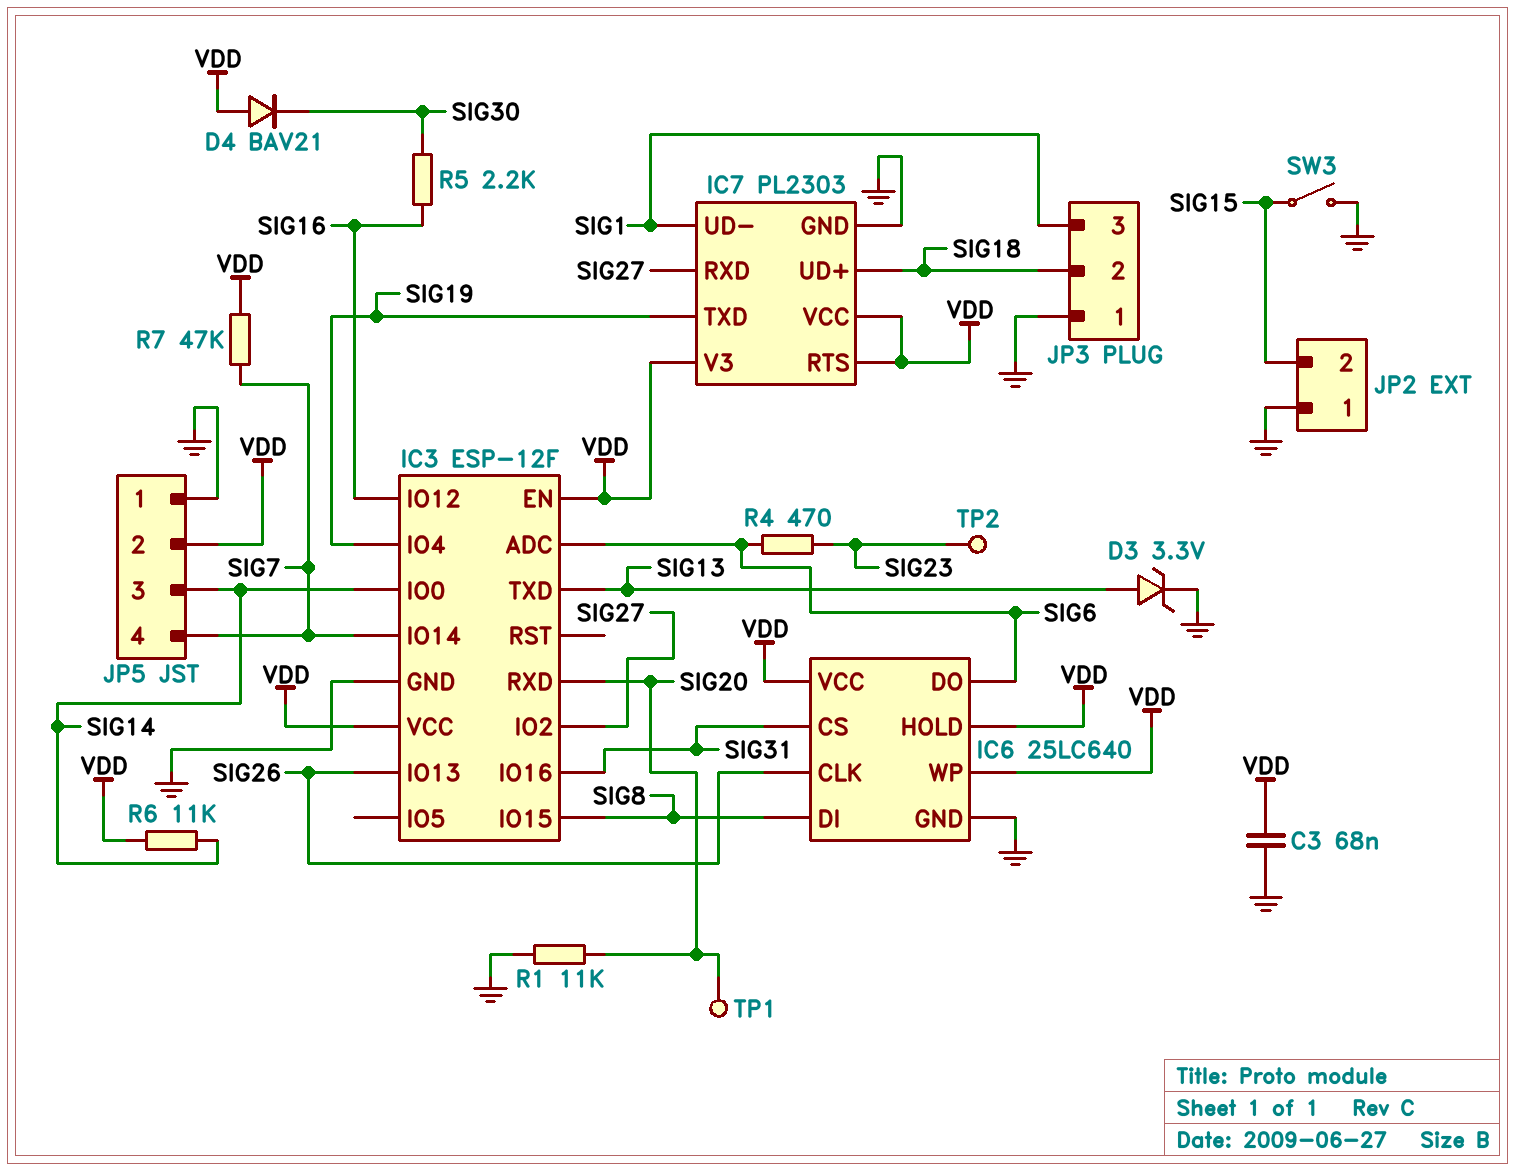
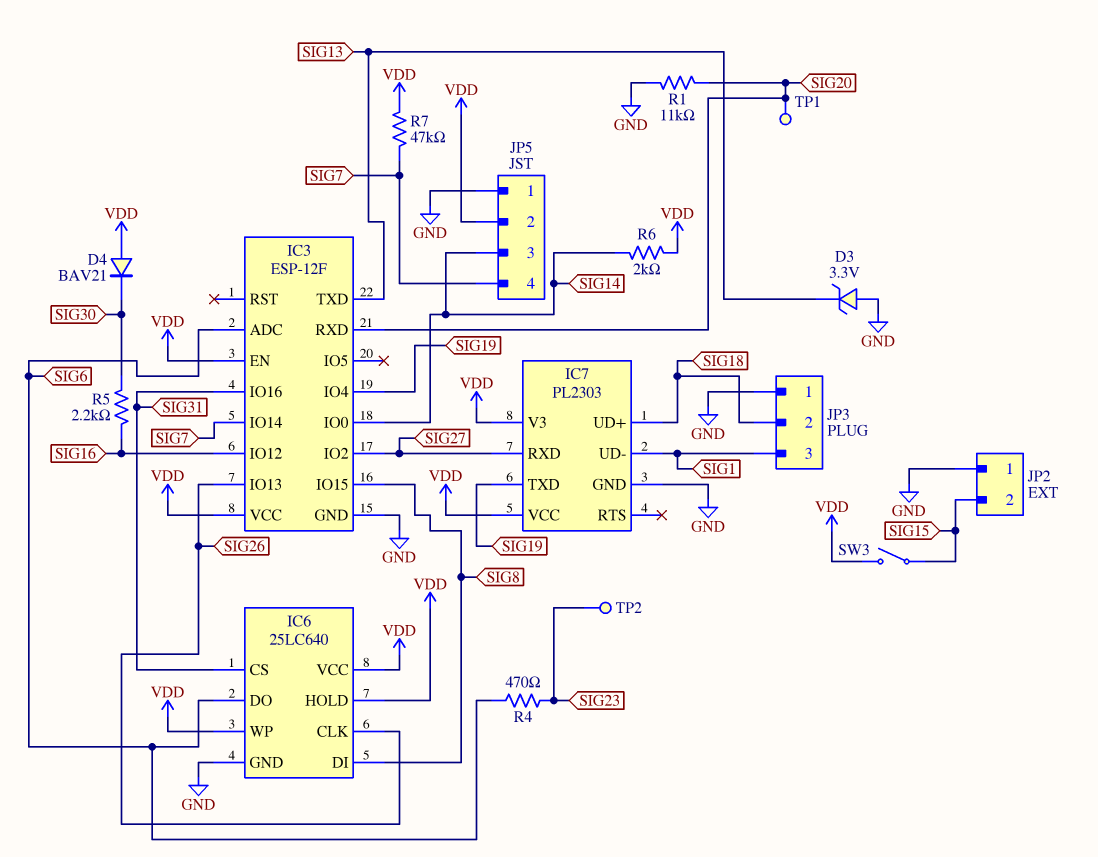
C3: 68nF (GND, VDD) -> none
D3: zener 3.3V (A SIG13, K GND) -> zener 3.3V (A GND, K SIG13)
IC7 pin RTS: VDD -> none
R6: 11k (SIG14, VDD) -> 2k (SIG14, VDD)
SW3: switch (GND, SIG15) -> switch (SIG15, VDD)

